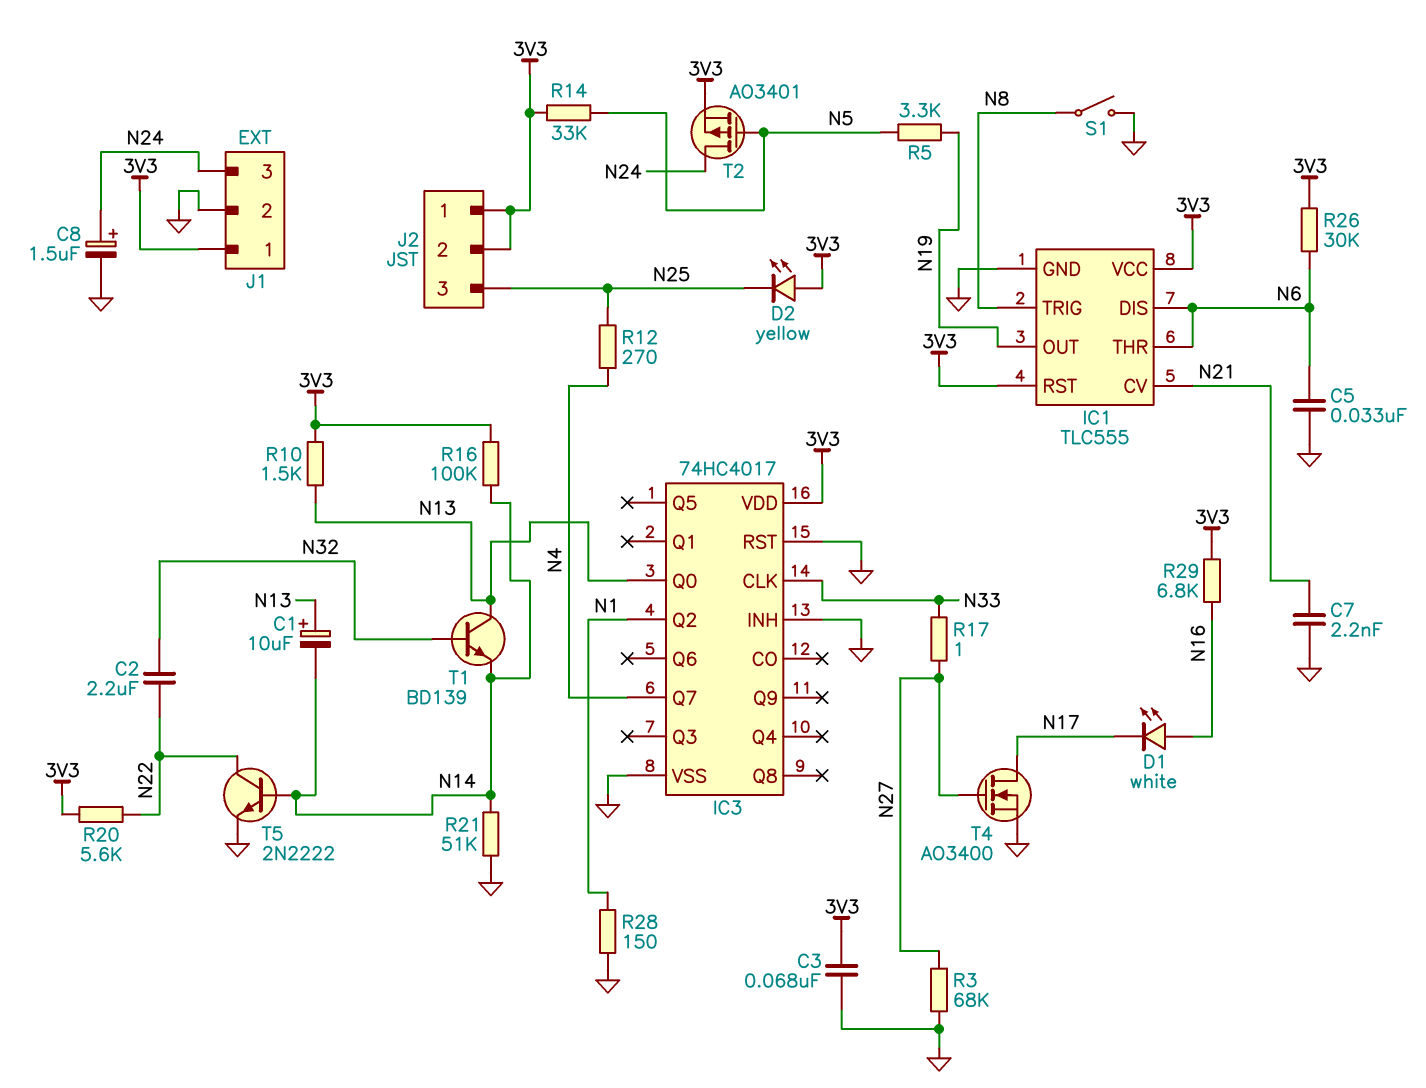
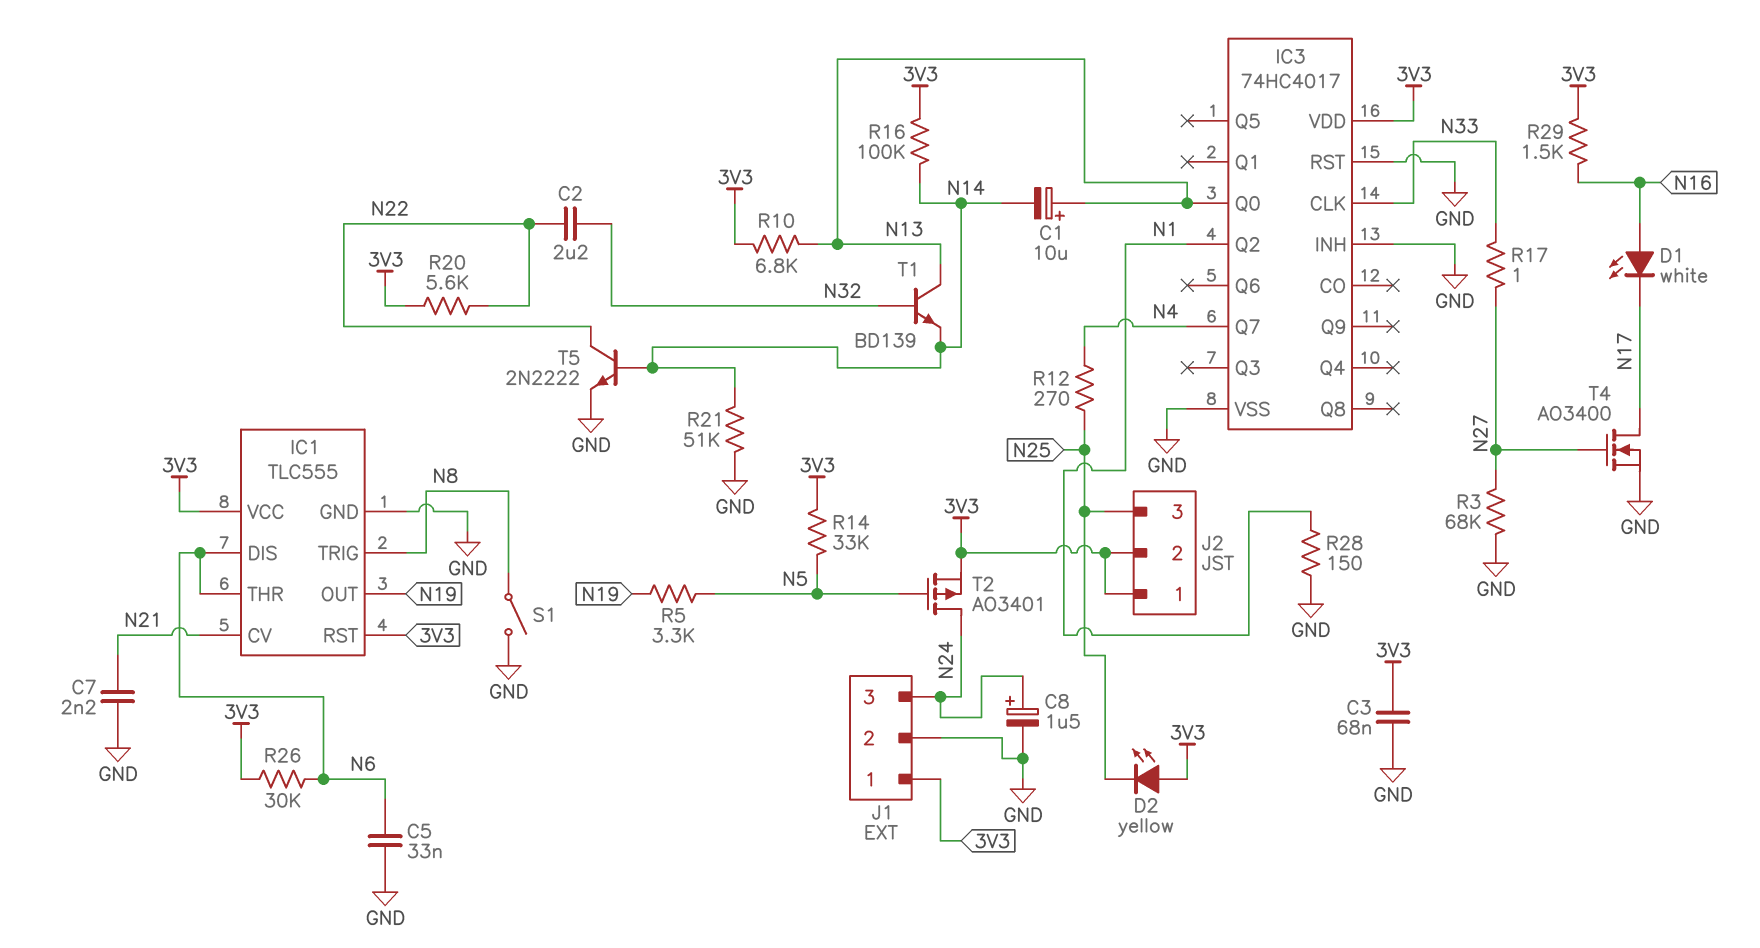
R10: 1.5k (3V3, N13) -> 6.8k (3V3, N13)
R29: 6.8k (3V3, N16) -> 1.5k (3V3, N16)

